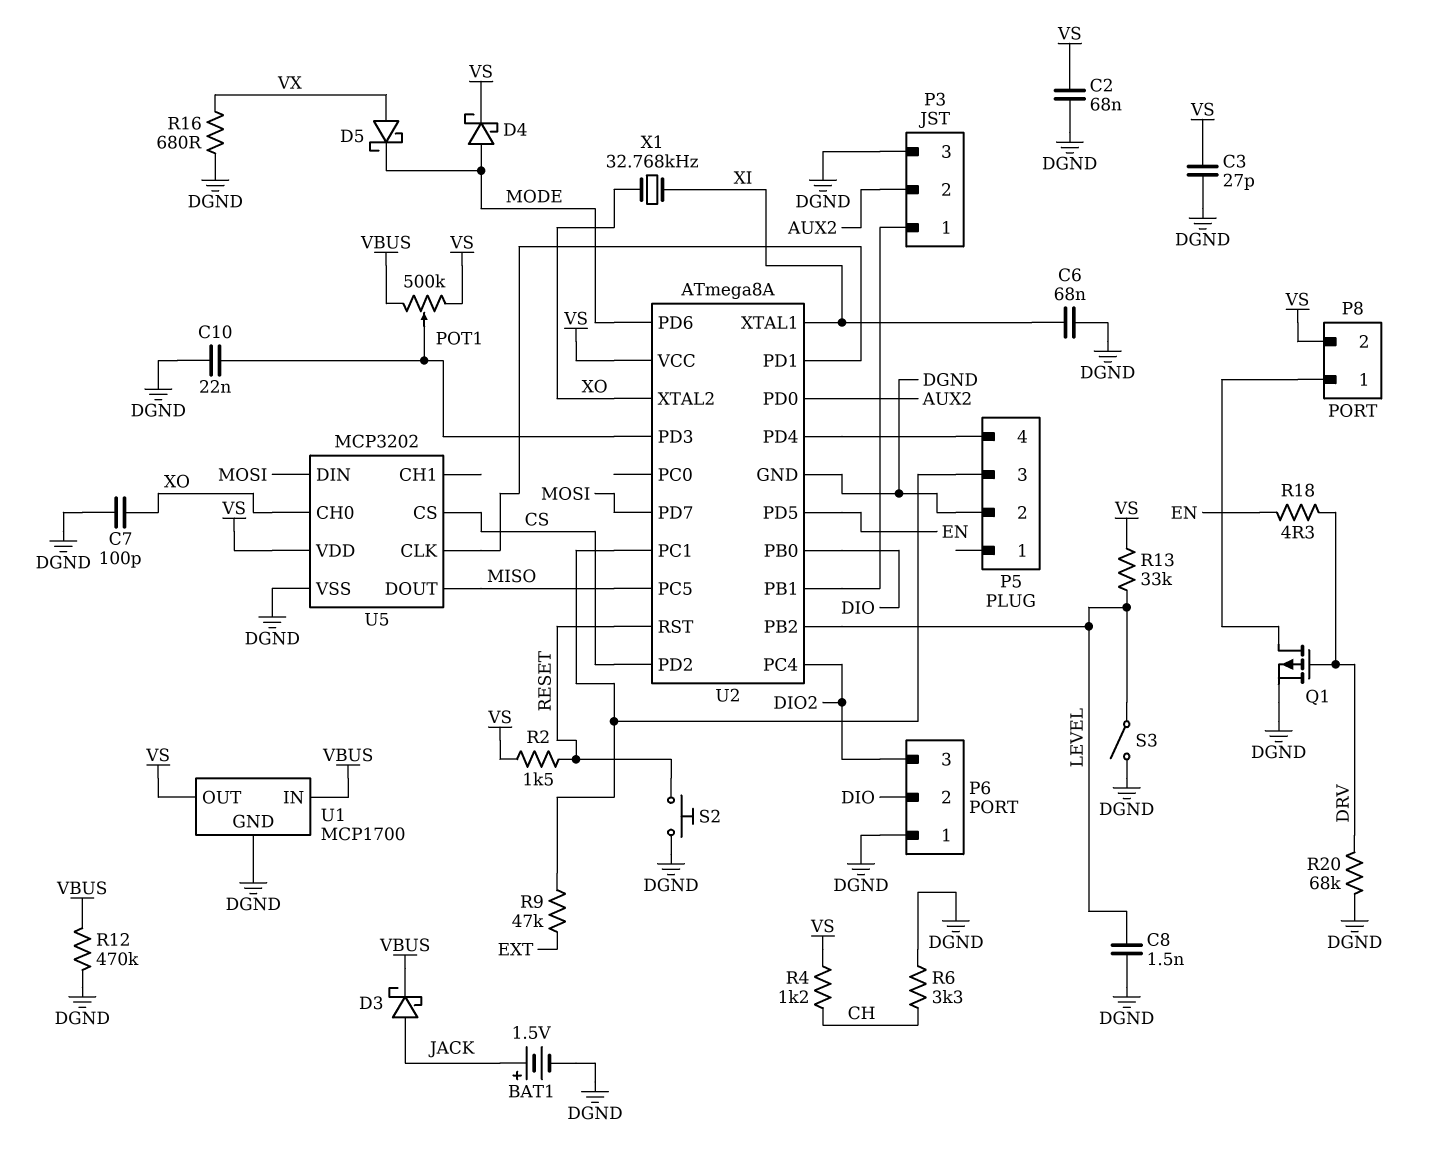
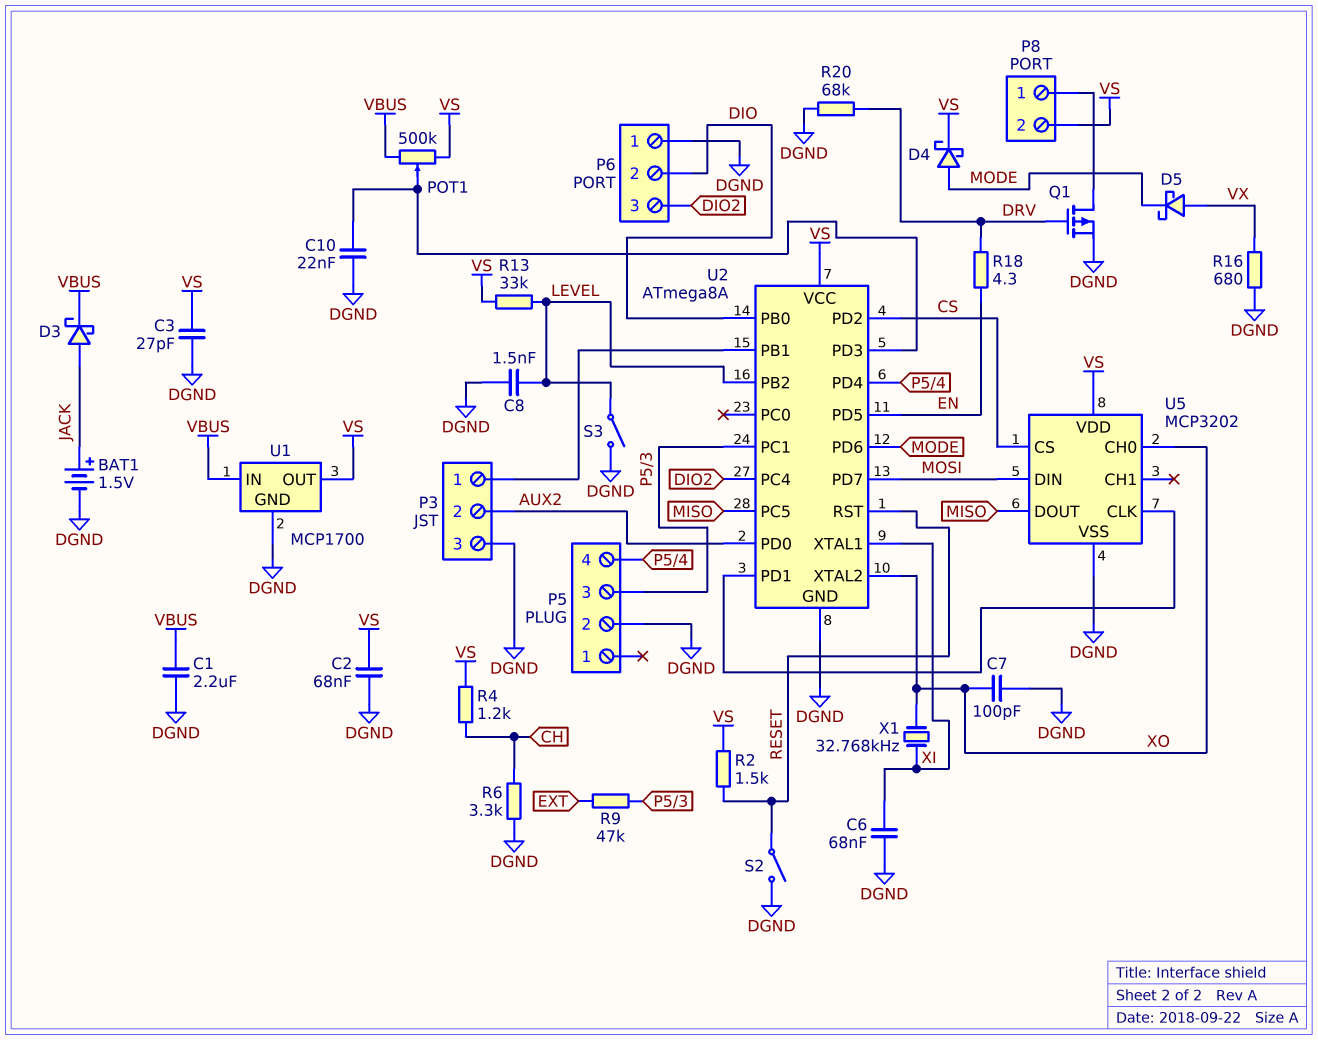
C1: none -> 2.2uF (DGND, VBUS)
R12: 470k (DGND, VBUS) -> none
S2: button (DGND, RESET) -> switch (DGND, RESET)

